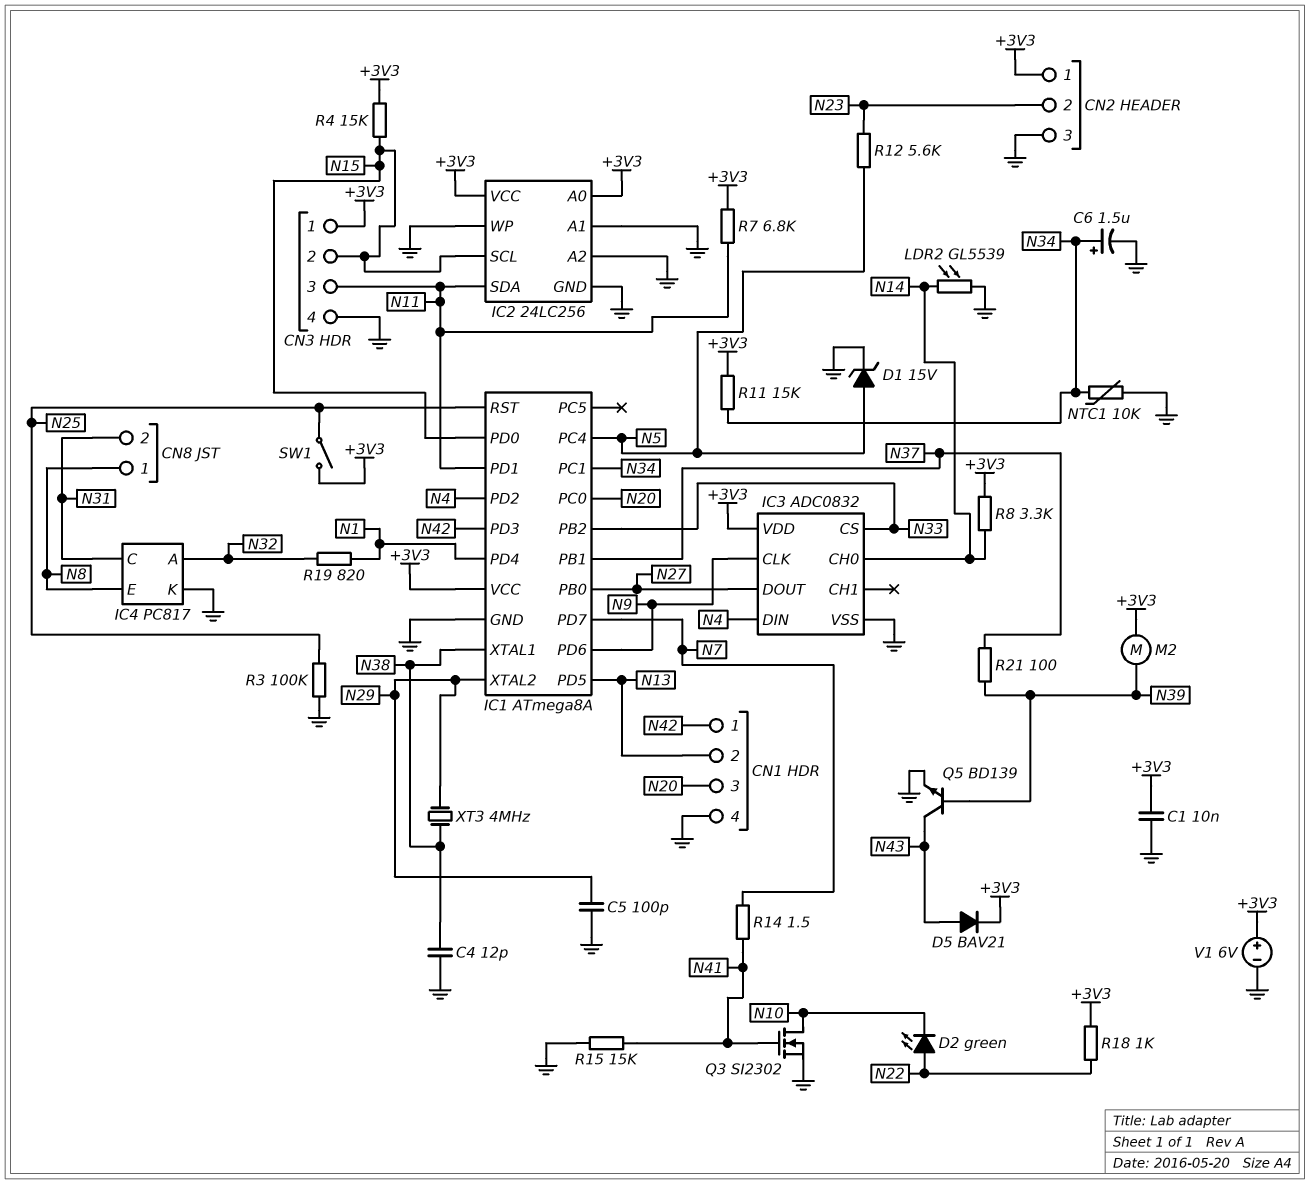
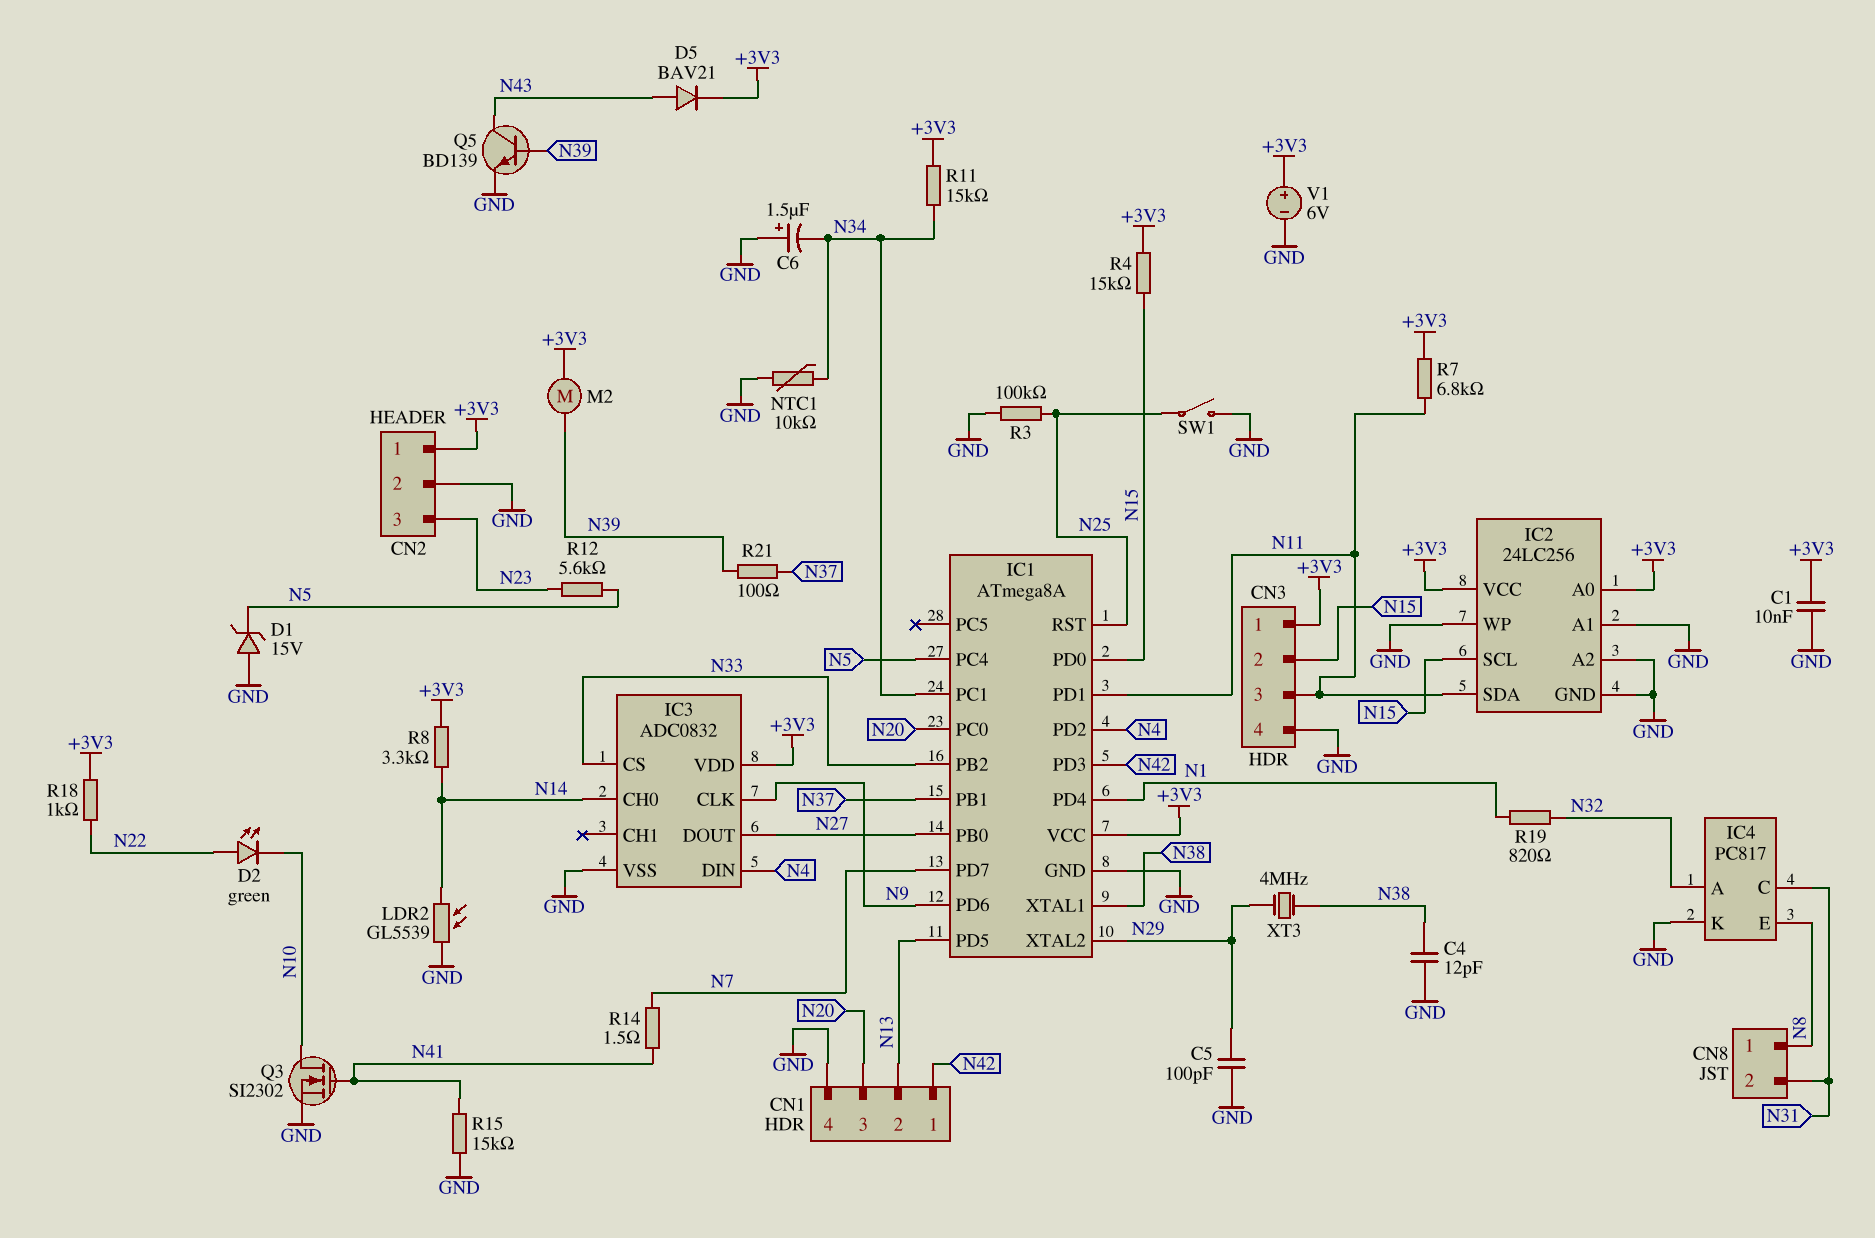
C6: 1.5uF (plus N34, minus GND) -> 1.5uF (plus GND, minus N34)
CN2 pin 2: N23 -> GND
CN2 pin 3: GND -> N23
D1: zener 15V (A N5, K GND) -> zener 15V (A GND, K N5)
SW1: switch (+3V3, N25) -> switch (GND, N25)

